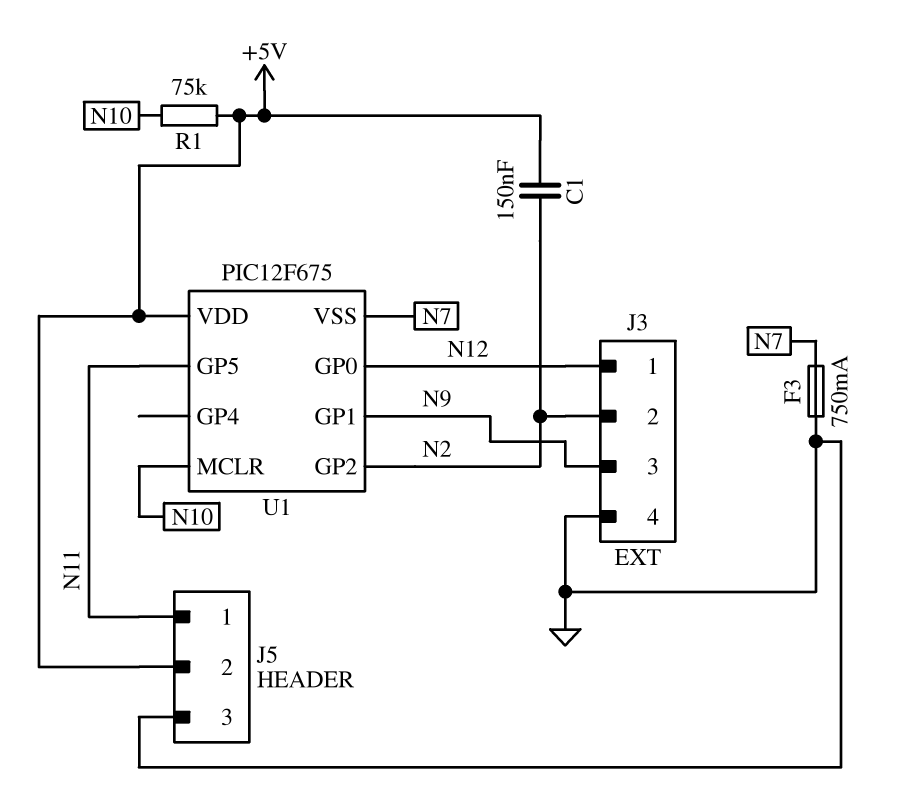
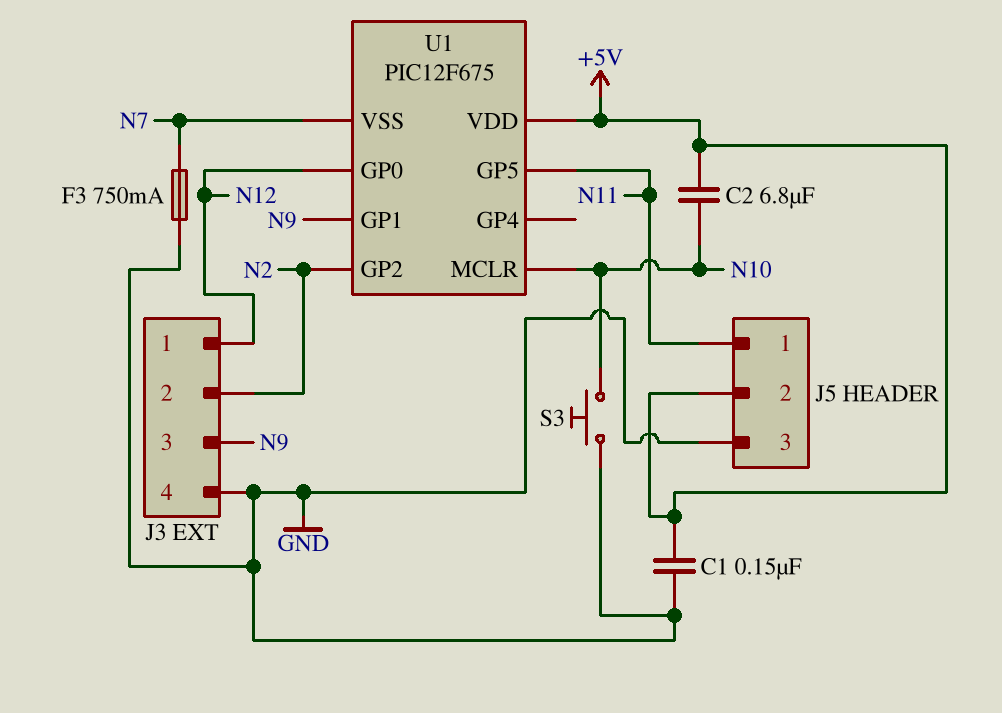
C1: 150nF (+5V, N2) -> 150nF (+5V, GND)
C2: none -> 6.8uF (+5V, N10)
R1: 75k (+5V, N10) -> none
S3: none -> button (GND, N10)

